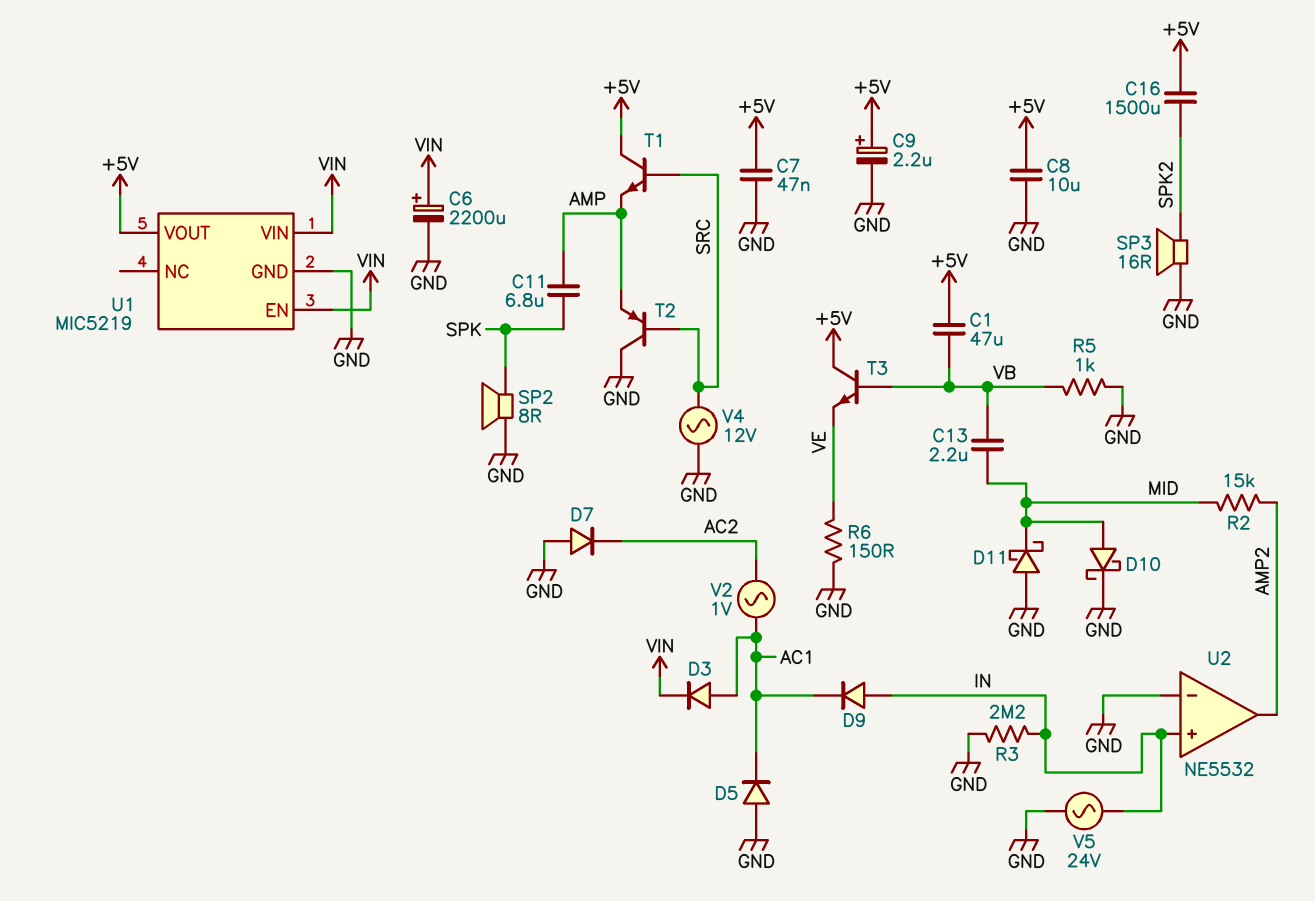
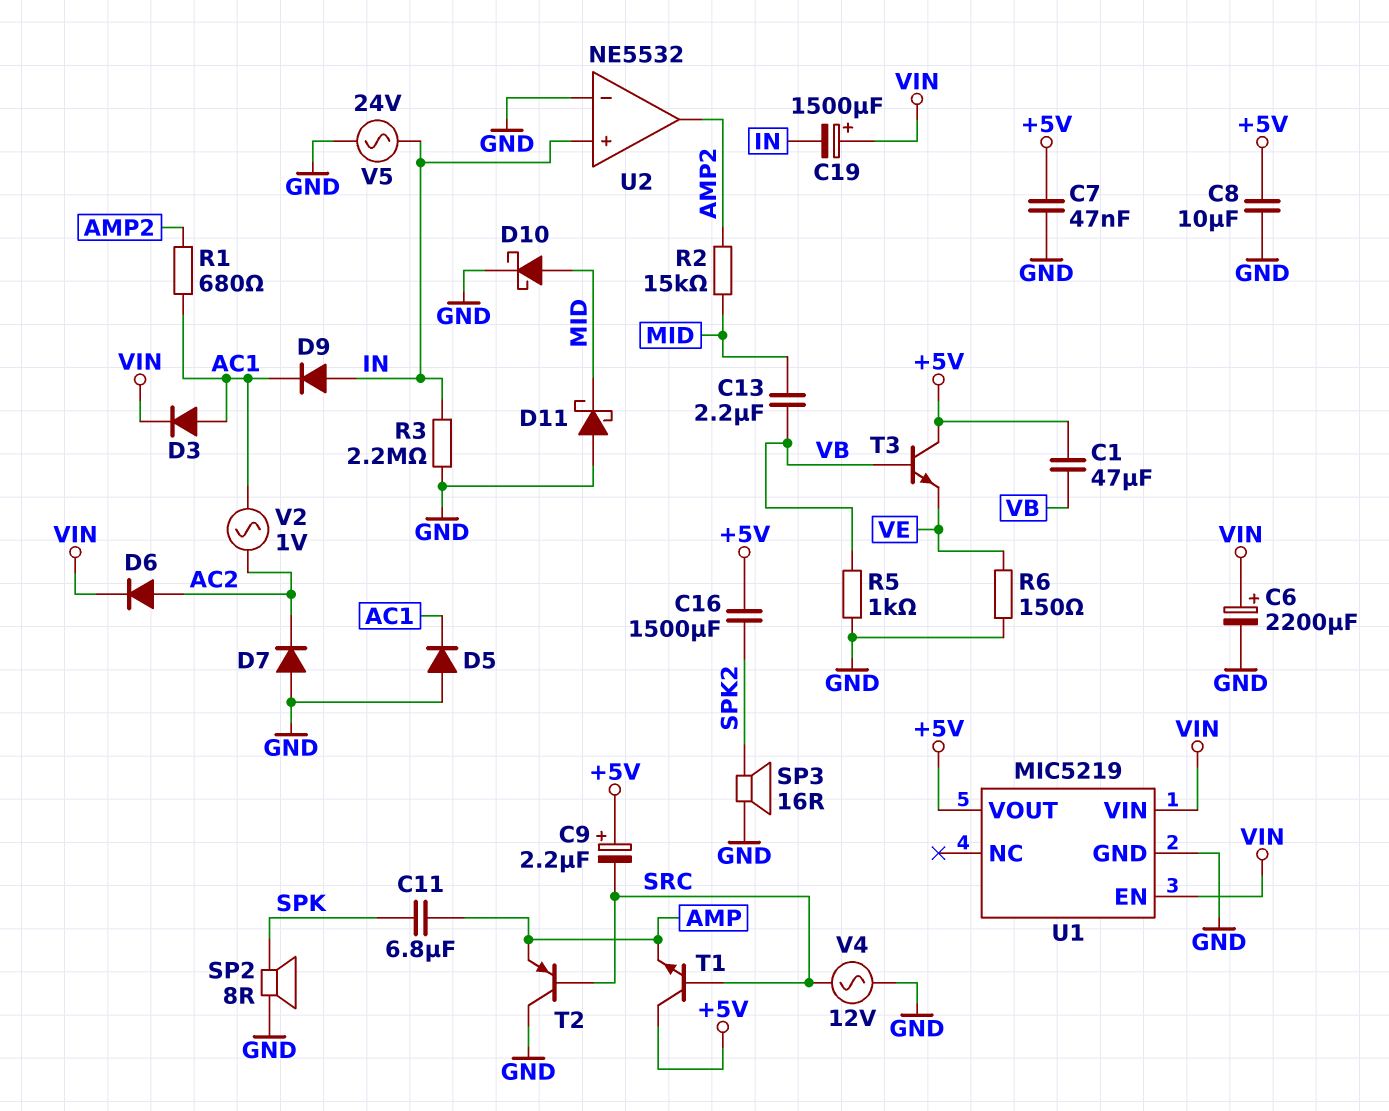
C9: 2.2uF (plus +5V, minus GND) -> 2.2uF (plus +5V, minus SRC)
C19: none -> 1500uF (plus VIN, minus IN)
D6: none -> diode (A AC2, K VIN)
R1: none -> 680 (AC1, AMP2)

